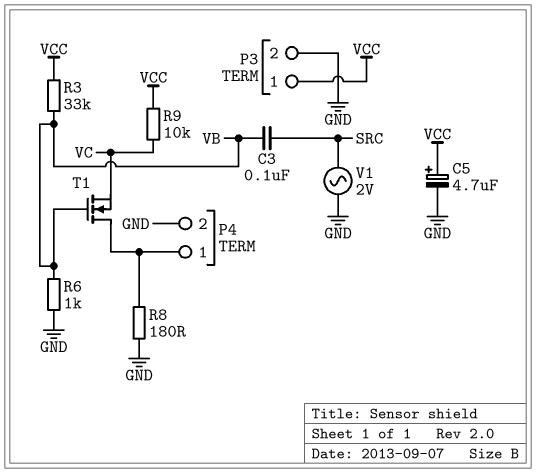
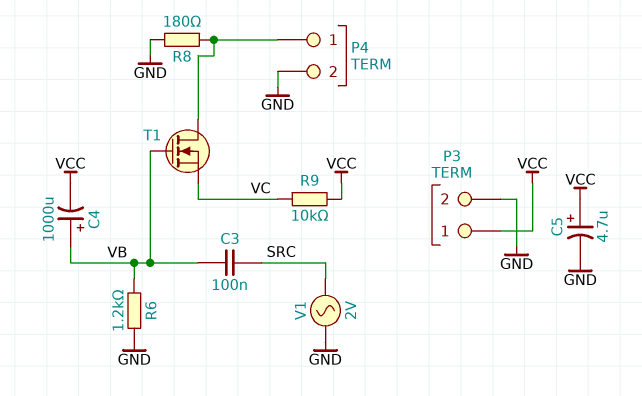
C4: none -> 1000uF (plus VB, minus VCC)
R3: 33k (VB, VCC) -> none
R6: 1k (GND, VB) -> 1.2k (GND, VB)

